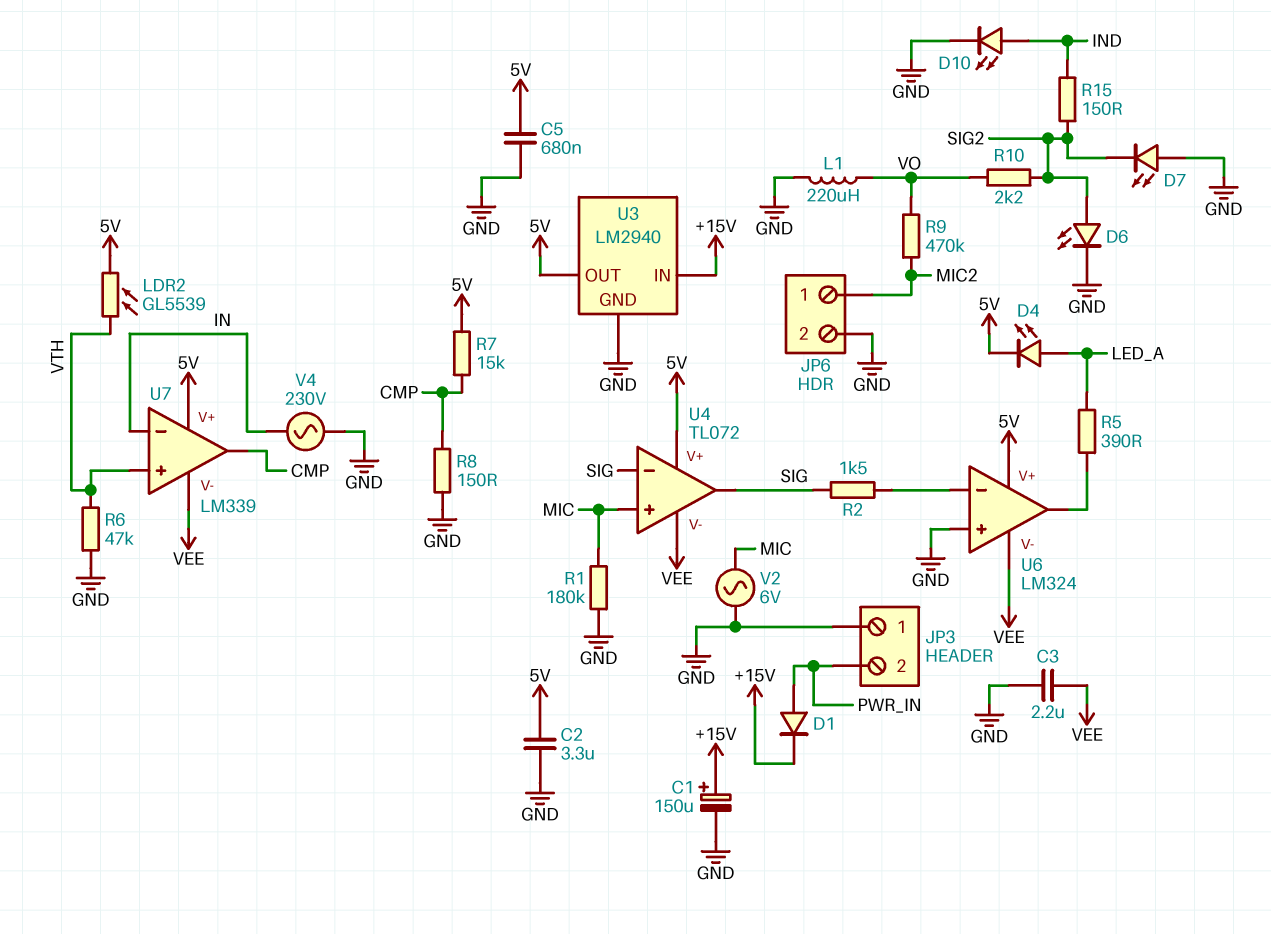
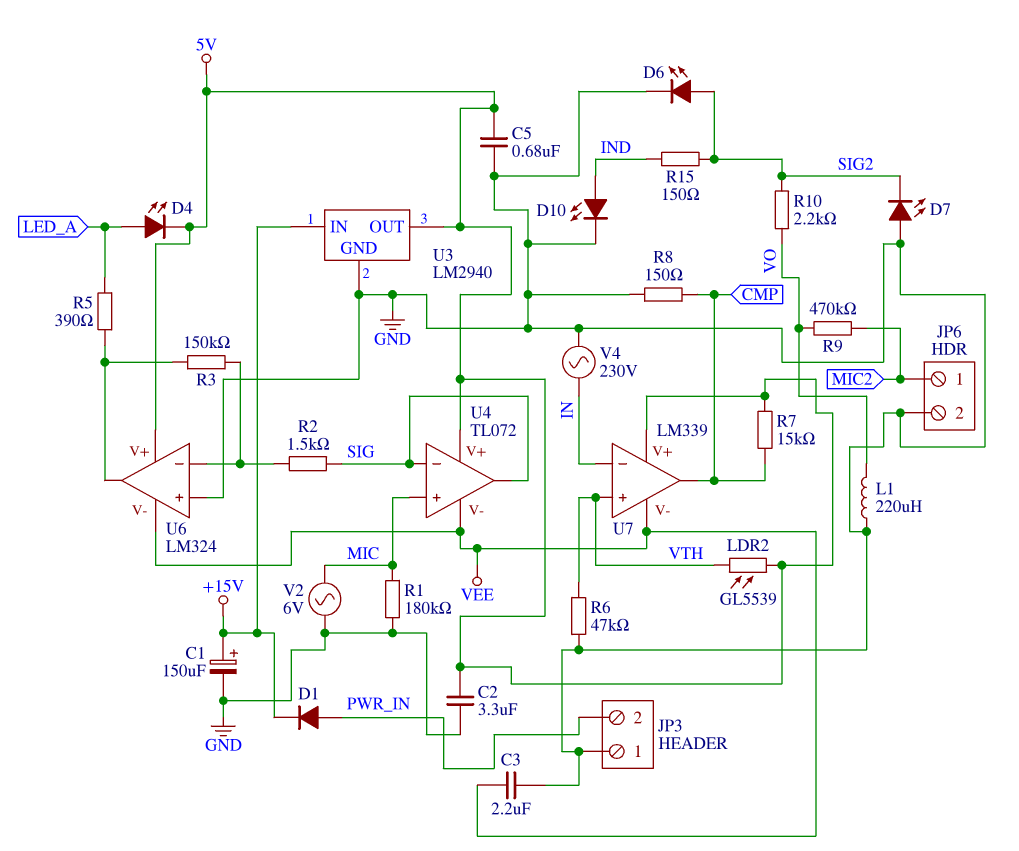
R3: none -> 150k (U6/in-, U6/out)

